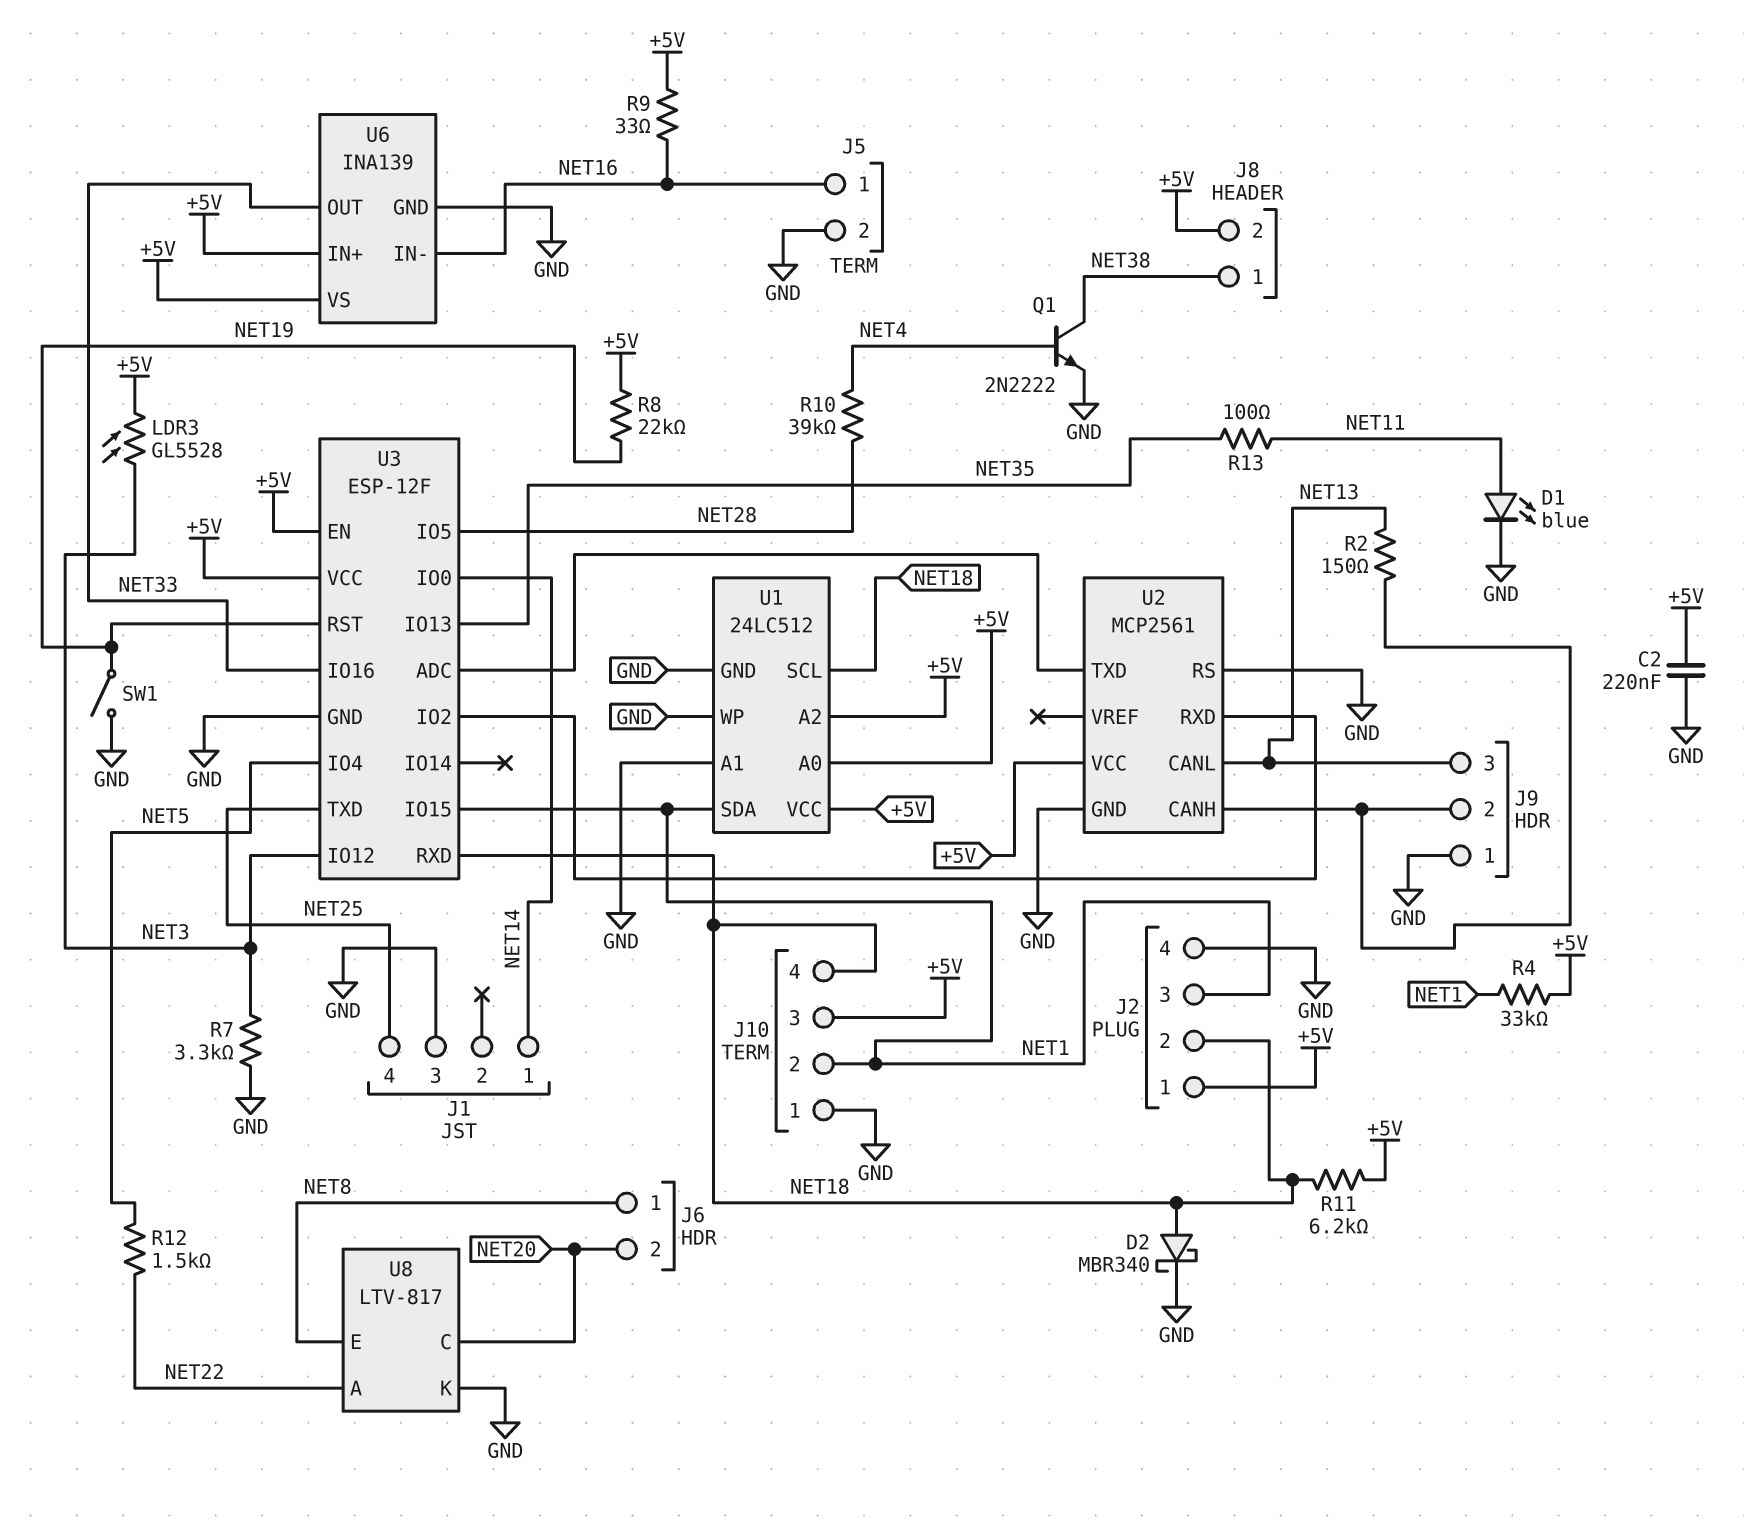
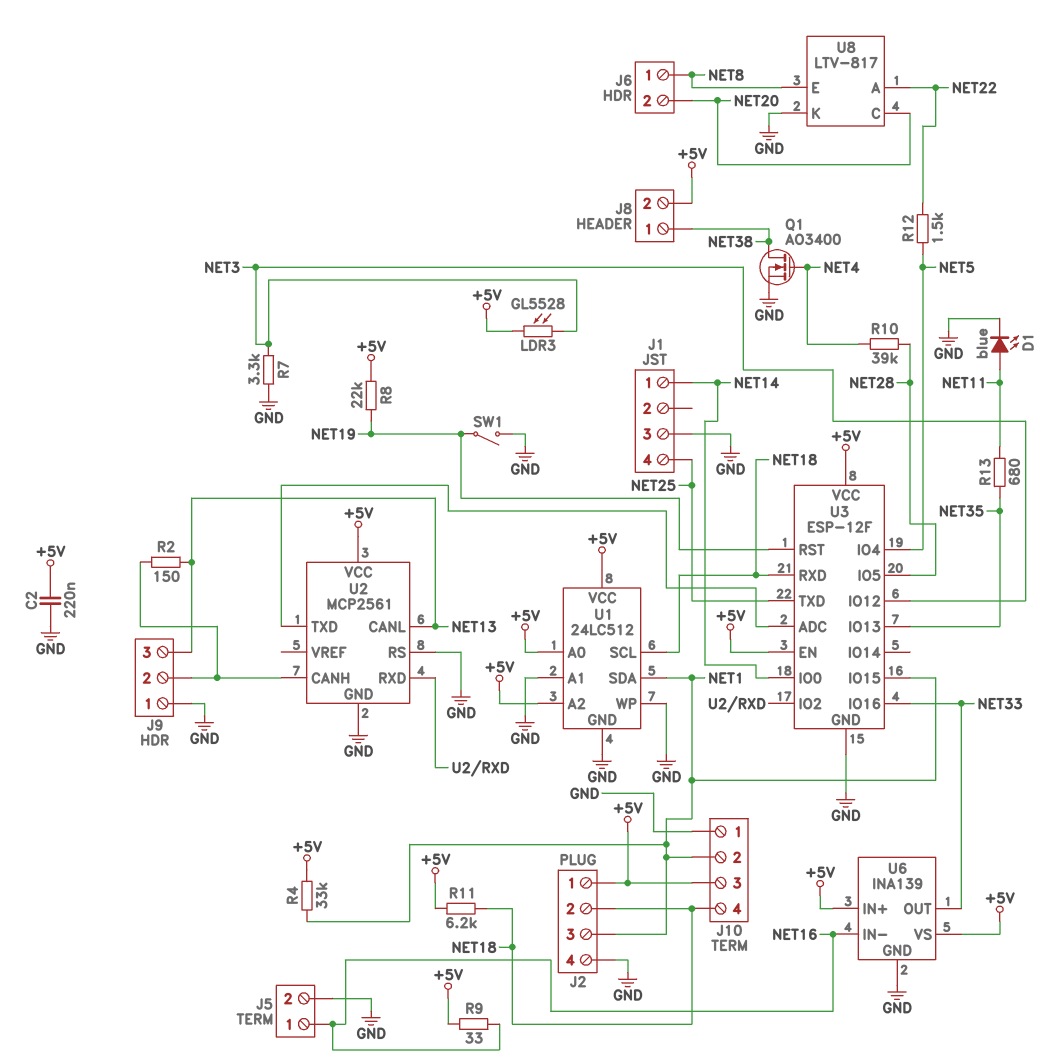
D2: schottky MBR340 (A NET18, K GND) -> none
Q1: NPN 2N2222 (B NET4, C NET38, E GND) -> NMOS AO3400 (G NET4, D NET38, S GND)
R13: 100 (NET11, NET35) -> 680 (NET11, NET35)

